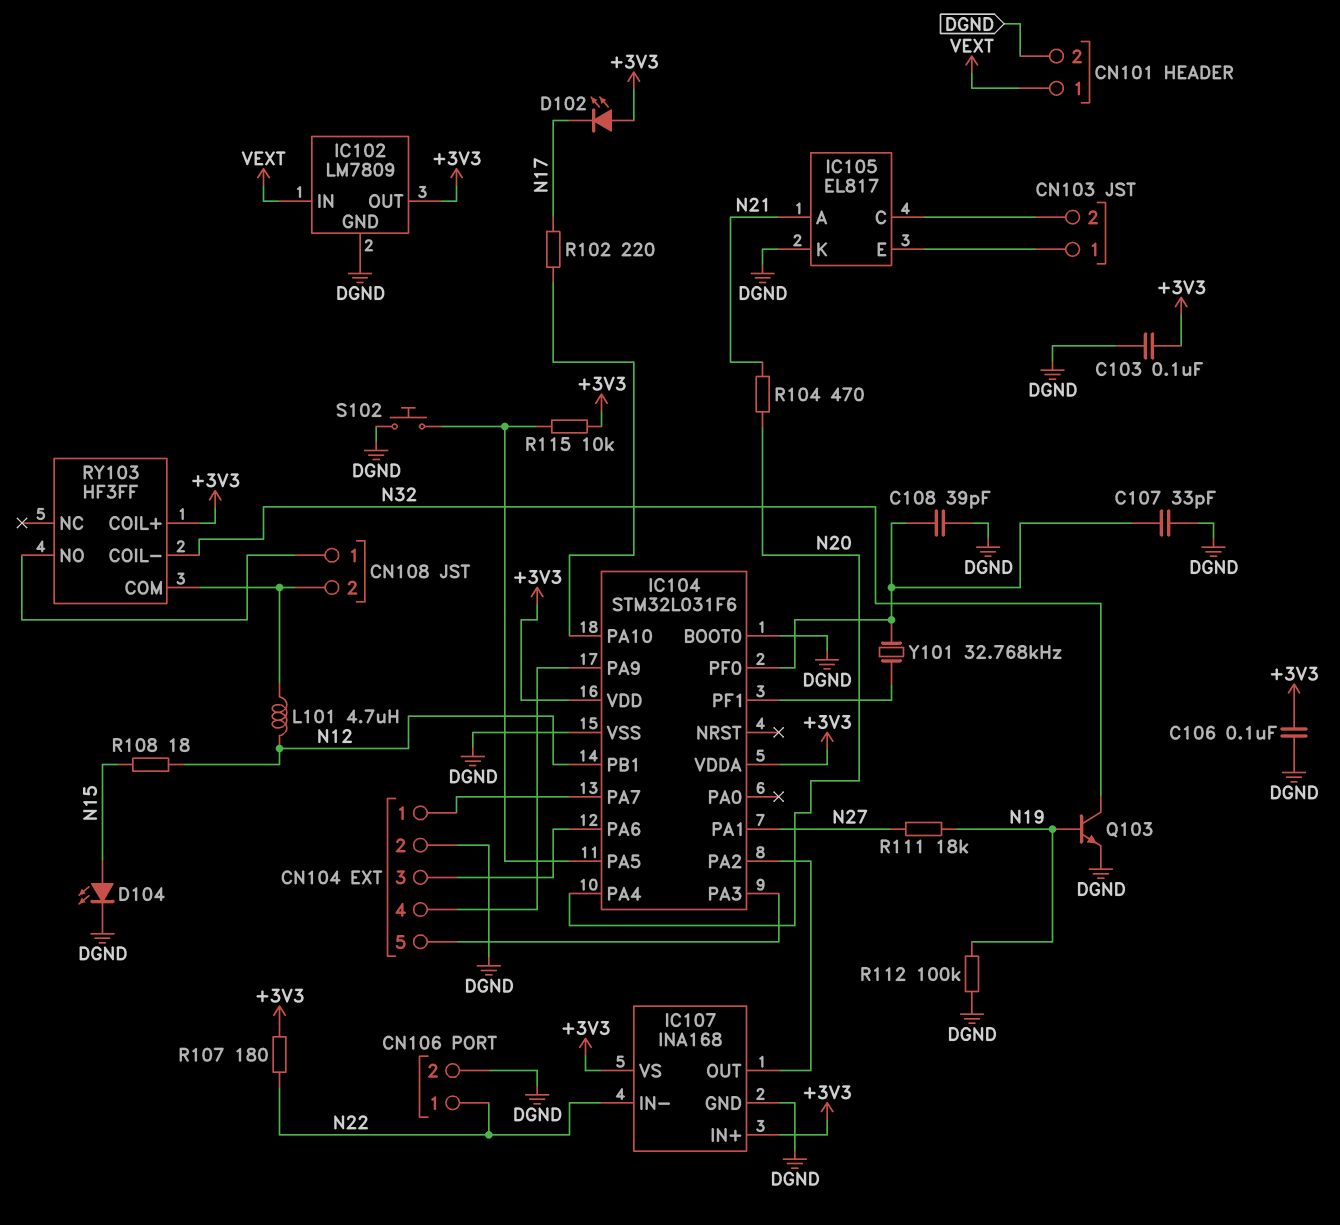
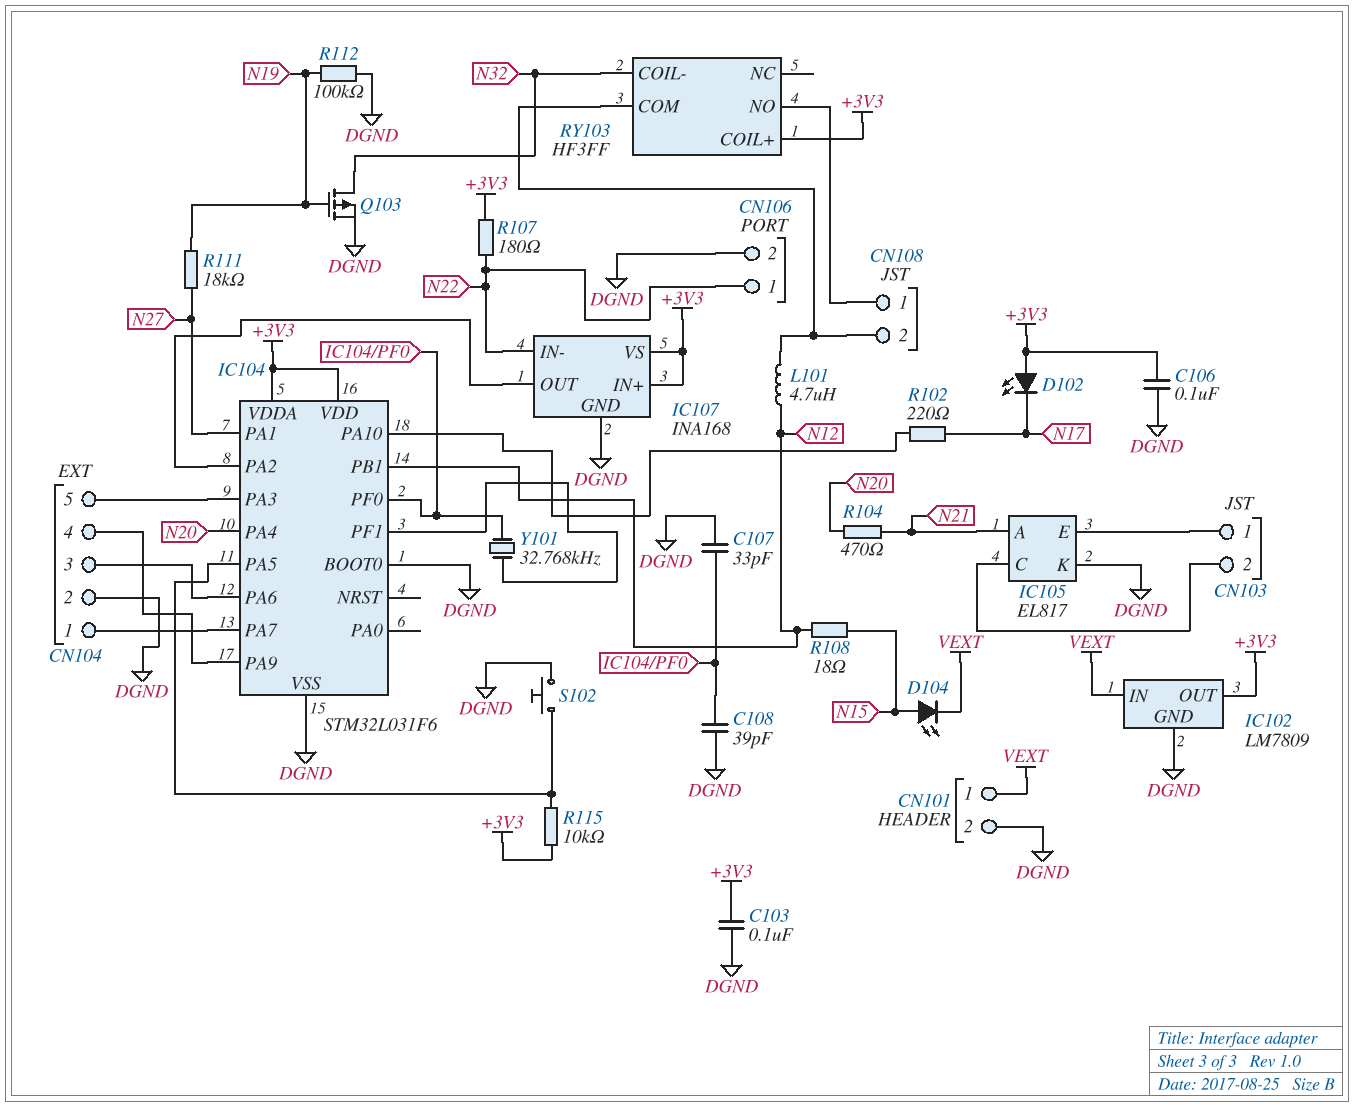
D104: LED (A N15, K DGND) -> LED (A N15, K VEXT)
Q103: NPN (B N19, C N32, E DGND) -> PMOS (G N19, D N32, S DGND)

